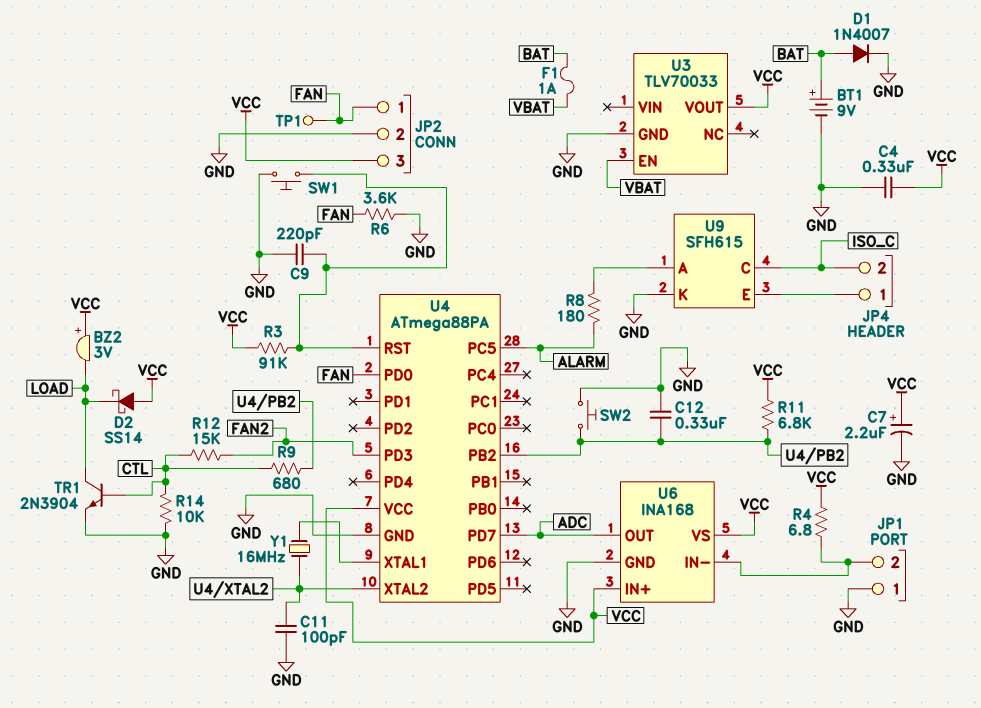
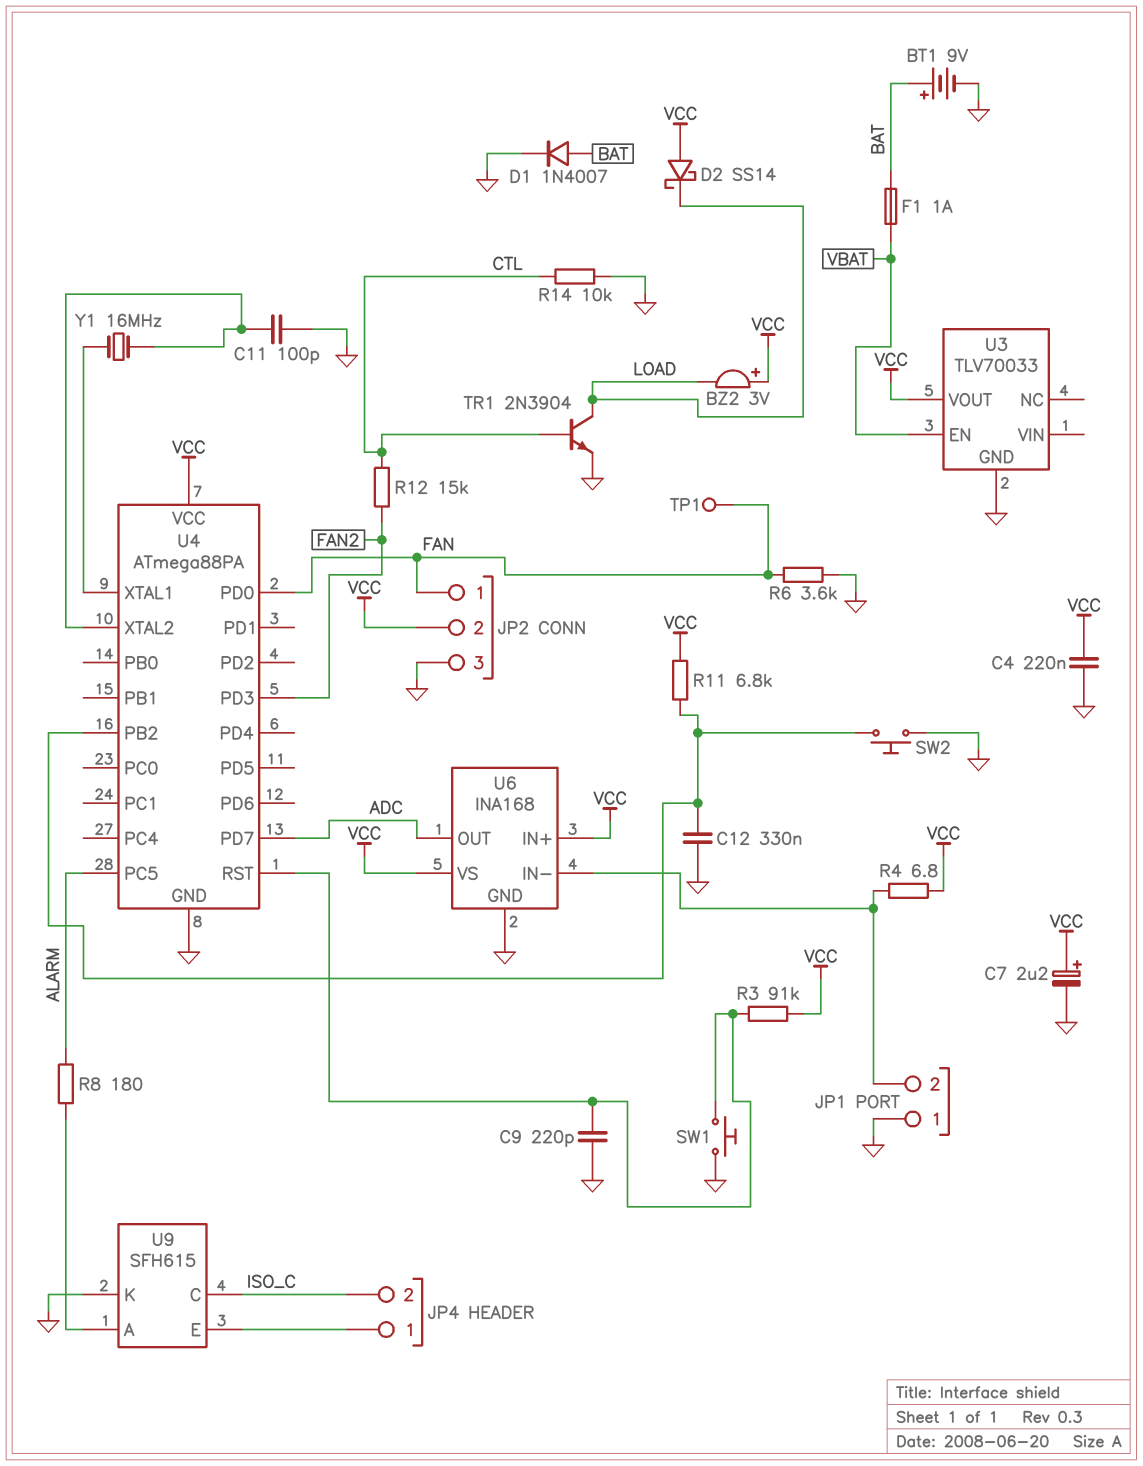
C4: 330nF (GND, VCC) -> 220nF (GND, VCC)
JP2 pin 2: GND -> VCC
JP2 pin 3: VCC -> GND
R9: 680 (CTL, U4/PB2) -> none

